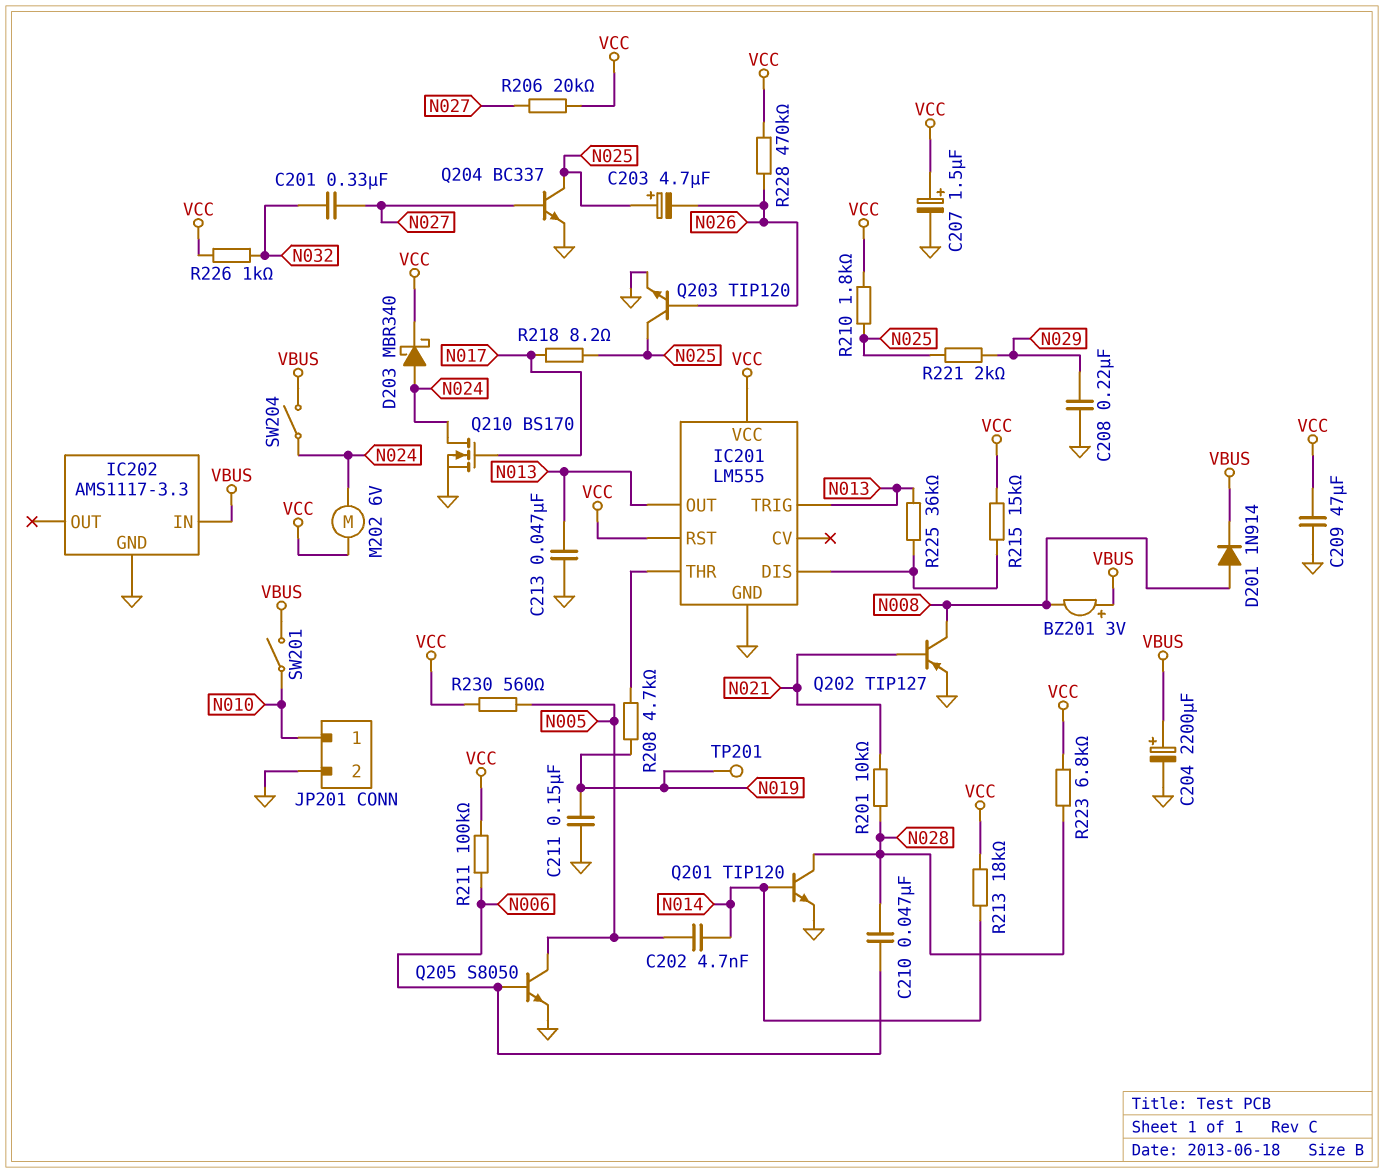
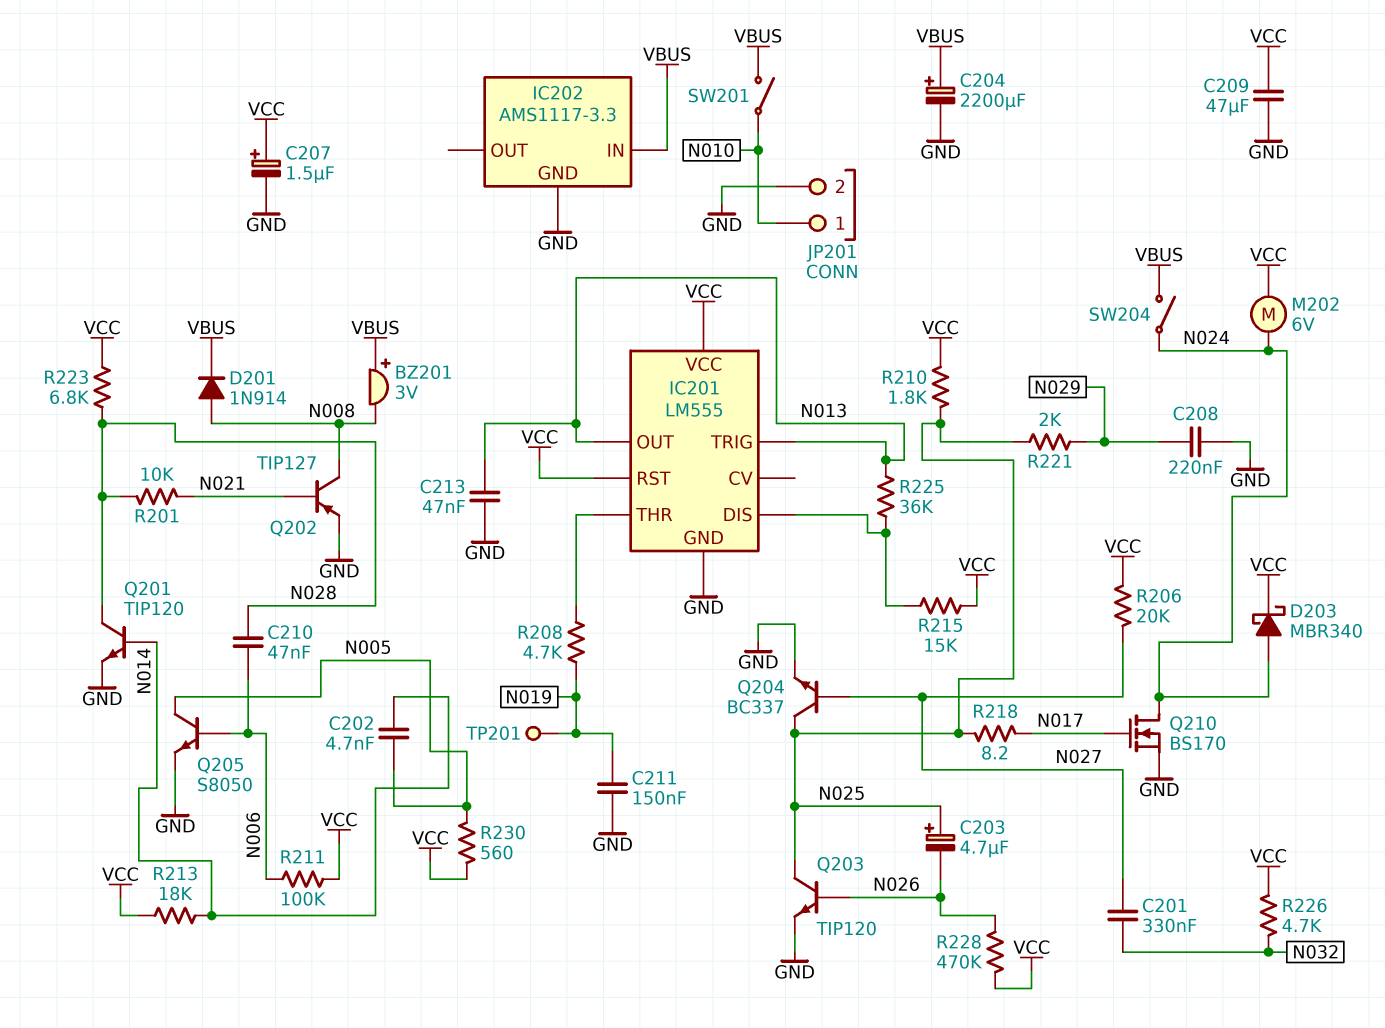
R226: 1k (N032, VCC) -> 4.7k (N032, VCC)

